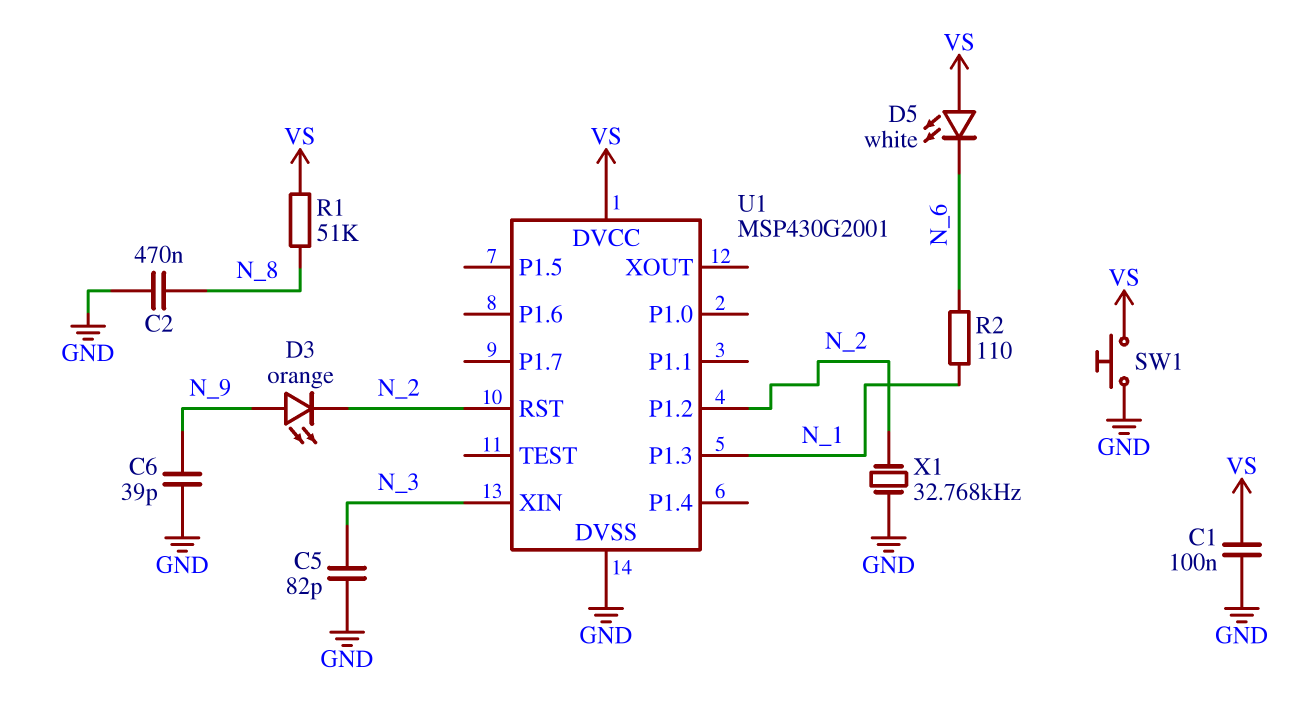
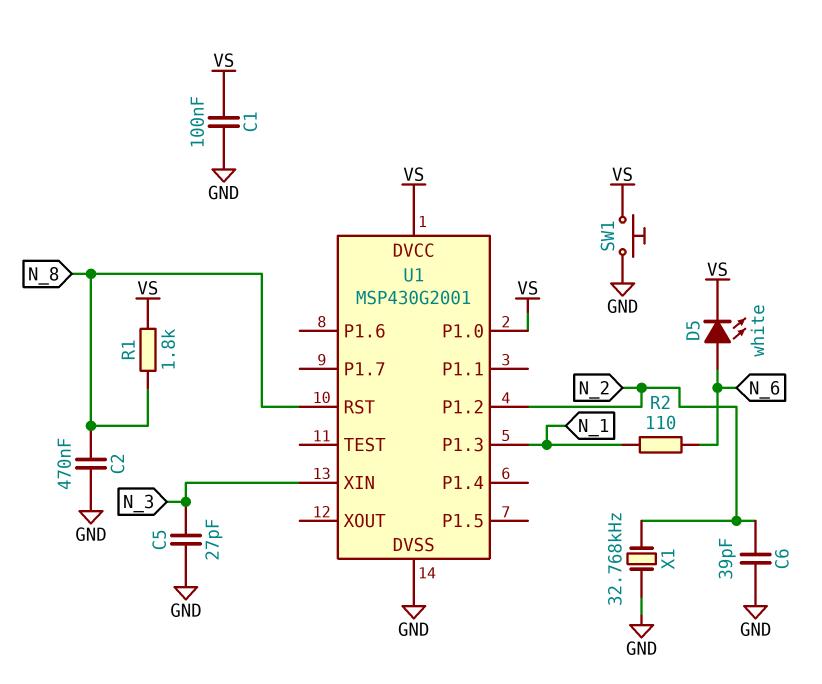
C5: 82pF (GND, N_3) -> 27pF (GND, N_3)
C6: 39pF (GND, N_9) -> 39pF (GND, N_2)
D3: LED orange (A N_9, K N_2) -> none
D5: LED white (A VS, K N_6) -> LED white (A N_6, K VS)
R1: 51k (N_8, VS) -> 1.8k (N_8, VS)
U1 pin P1.0: none -> VS
U1 pin RST: N_2 -> N_8

